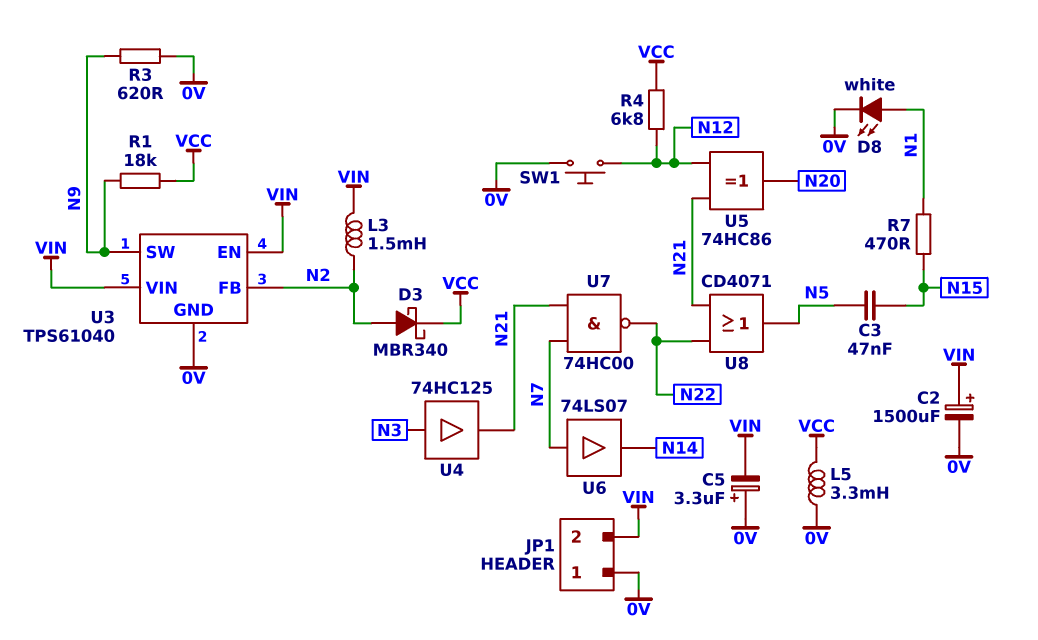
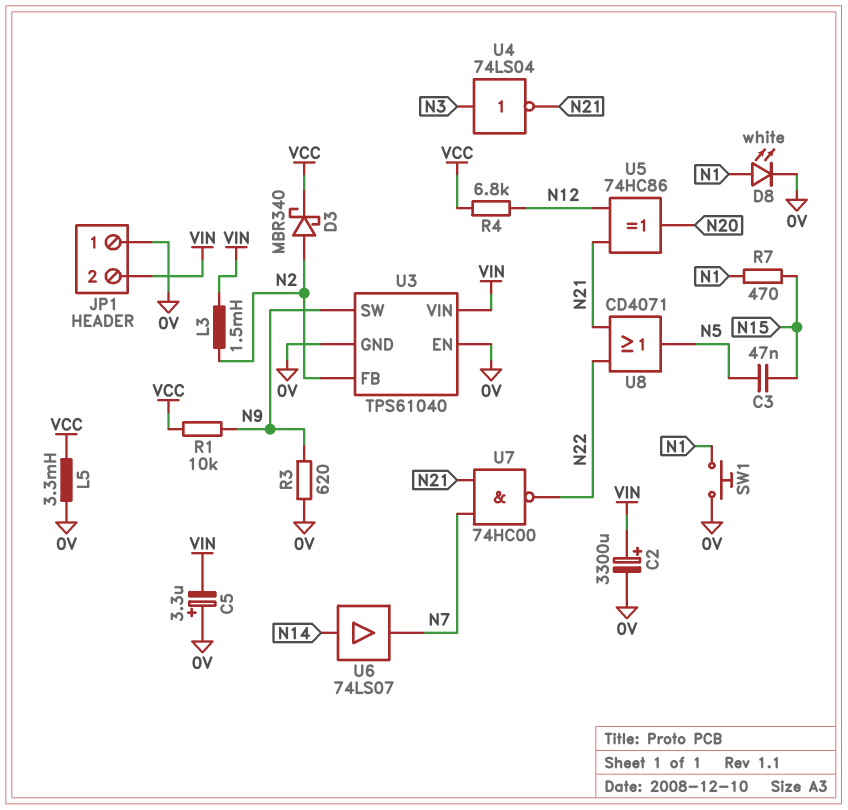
C2: 1500uF (plus VIN, minus 0V) -> 3300uF (plus VIN, minus 0V)
R1: 18k (N9, VCC) -> 10k (N9, VCC)
SW1: button (0V, N12) -> button (0V, N1)
U3 pin EN: VIN -> 0V
U4: buffer 74HC125 (in N3, out N21) -> NOT 74LS04 (in N3, out N21)
U6: buffer 74LS07 (in N7, out N14) -> buffer 74LS07 (in N14, out N7)

